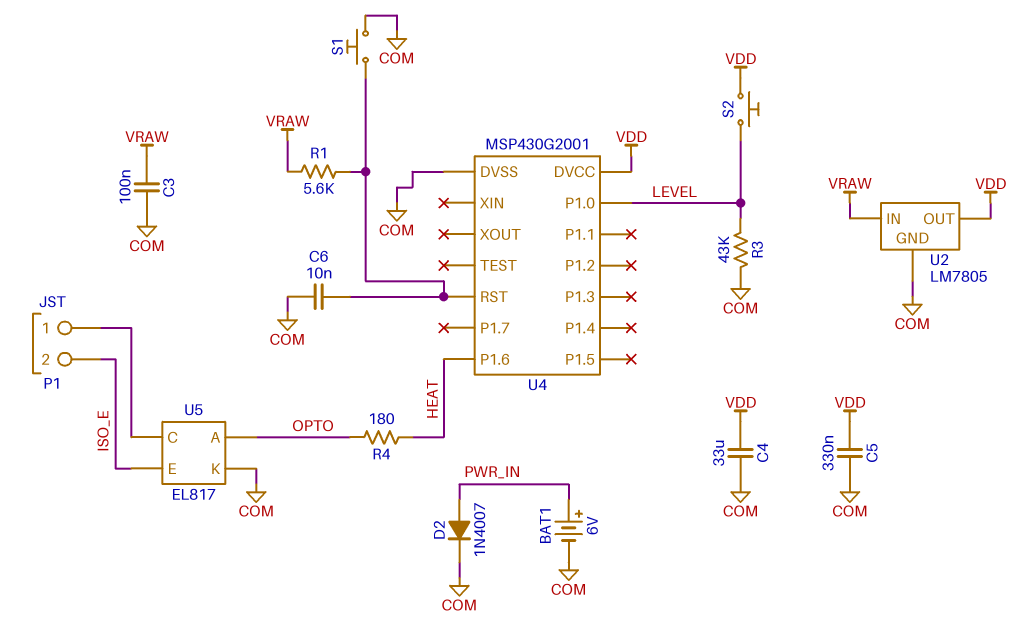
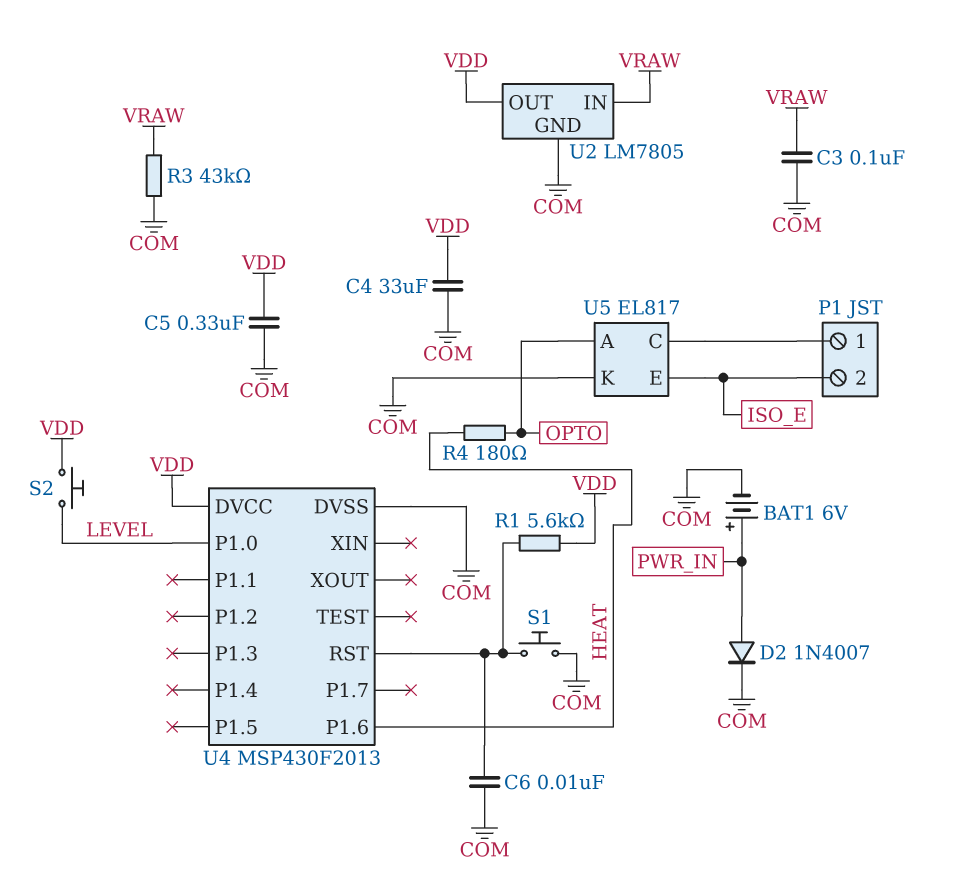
R1: 5.6k (U4/RST, VRAW) -> 5.6k (U4/RST, VDD)
R3: 43k (COM, LEVEL) -> 43k (COM, VRAW)
U4: MSP430G2001 -> MSP430F2013

